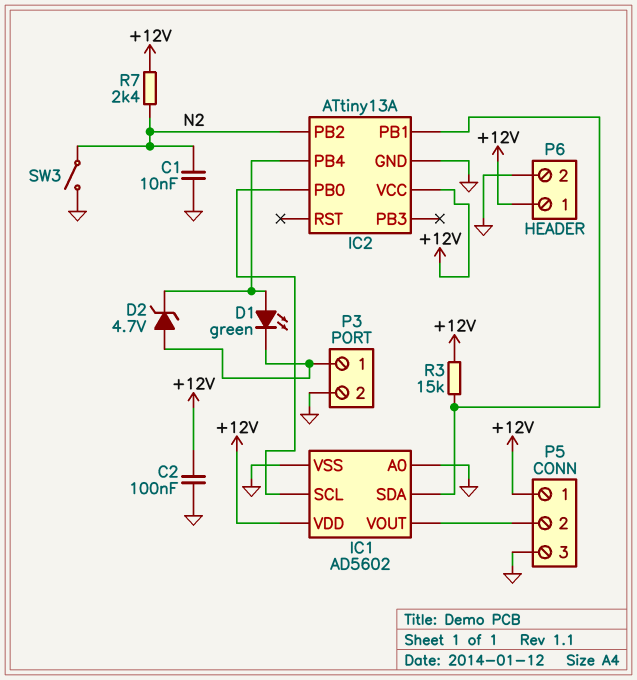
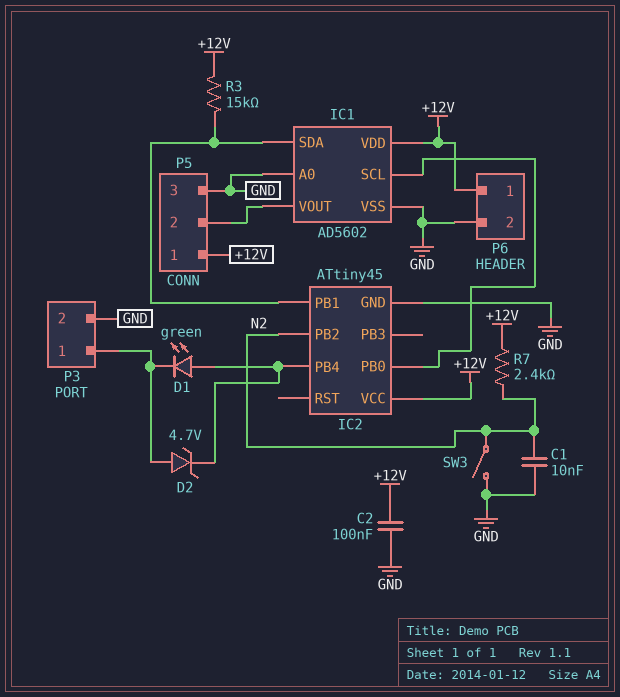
IC2: ATtiny13A -> ATtiny45

